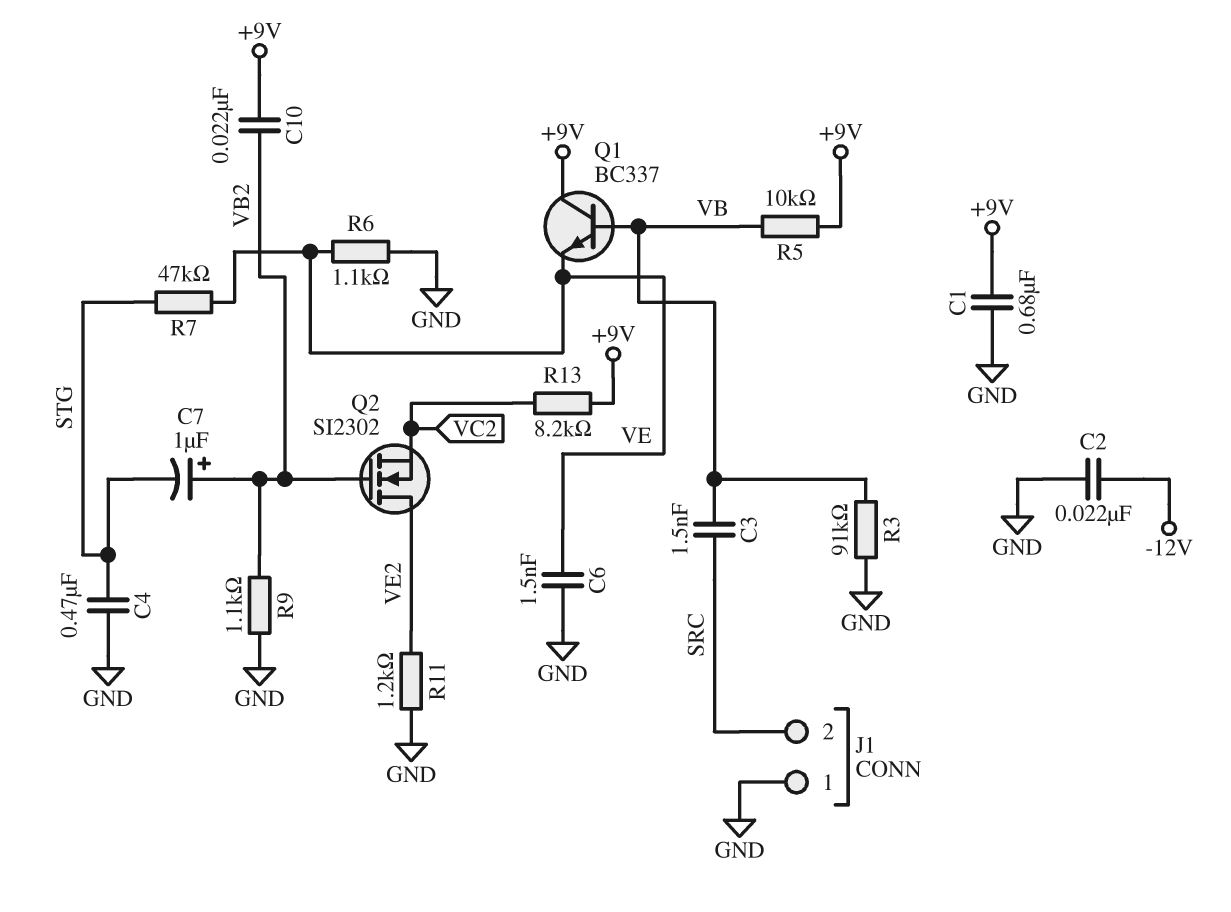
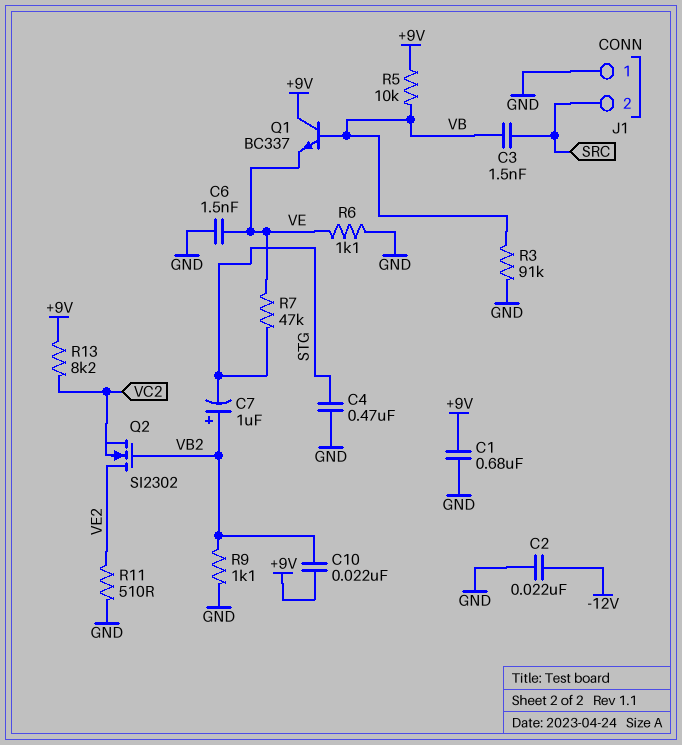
R11: 1.2k (GND, VE2) -> 510 (GND, VE2)

